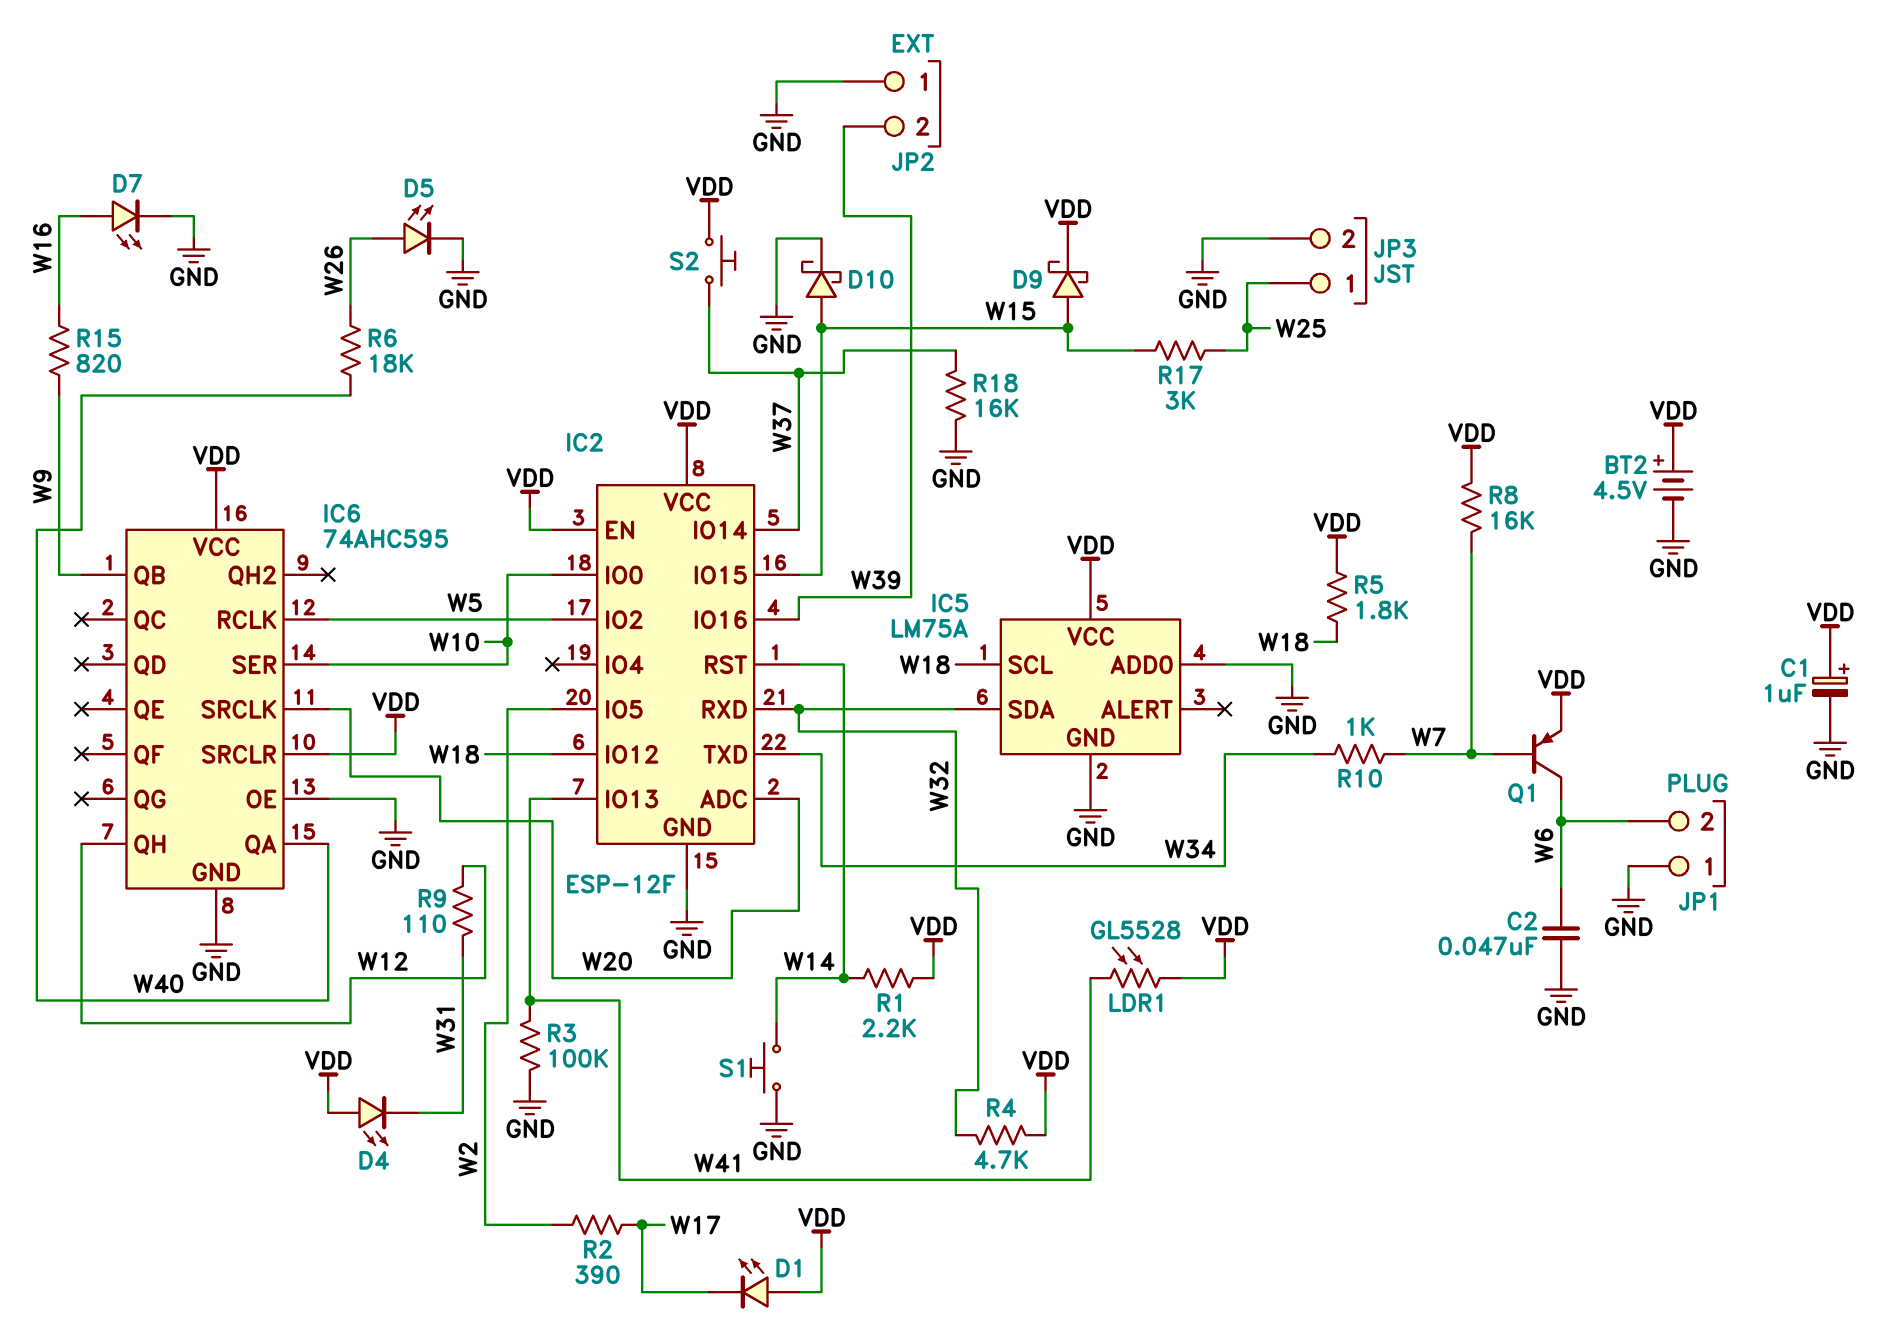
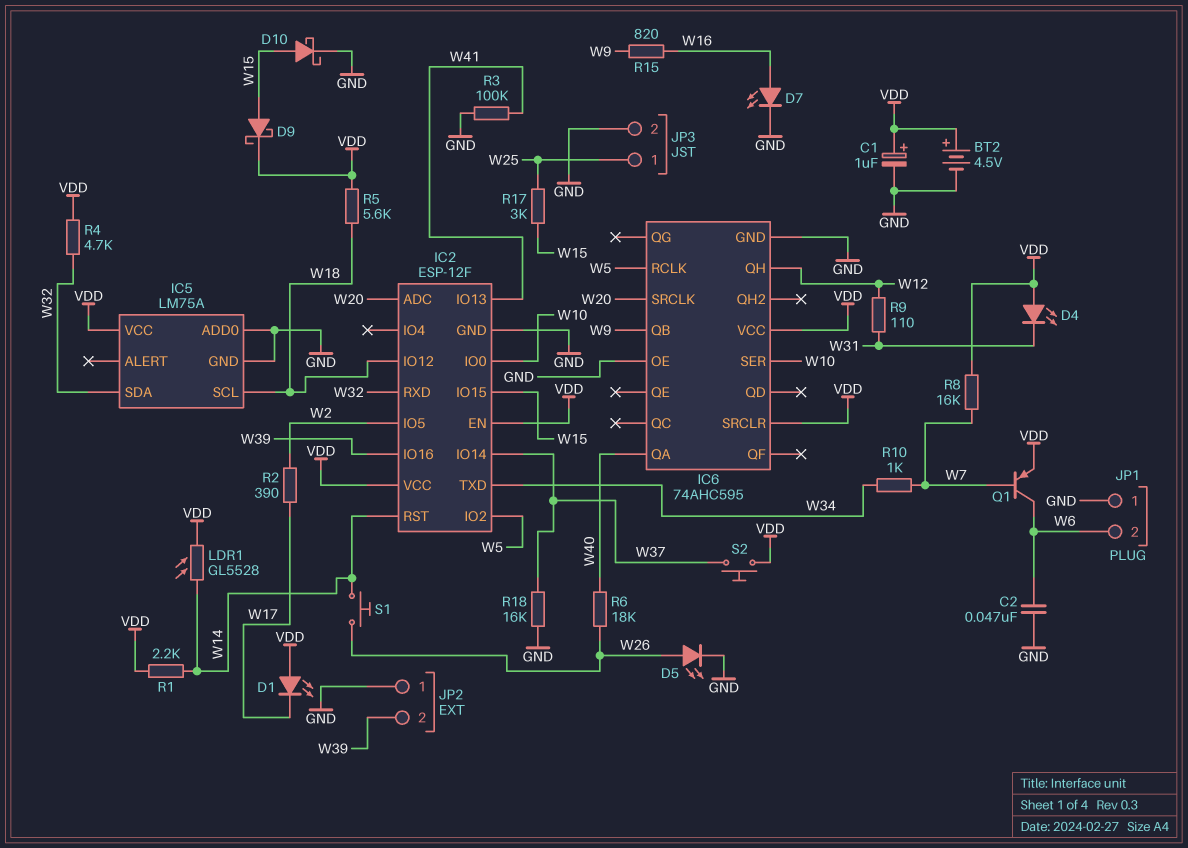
LDR1: GL5528 (VDD, W41) -> GL5528 (VDD, W14)
R5: 1.8k (VDD, W18) -> 5.6k (VDD, W18)
S1: button (GND, W14) -> button (W14, W26)

